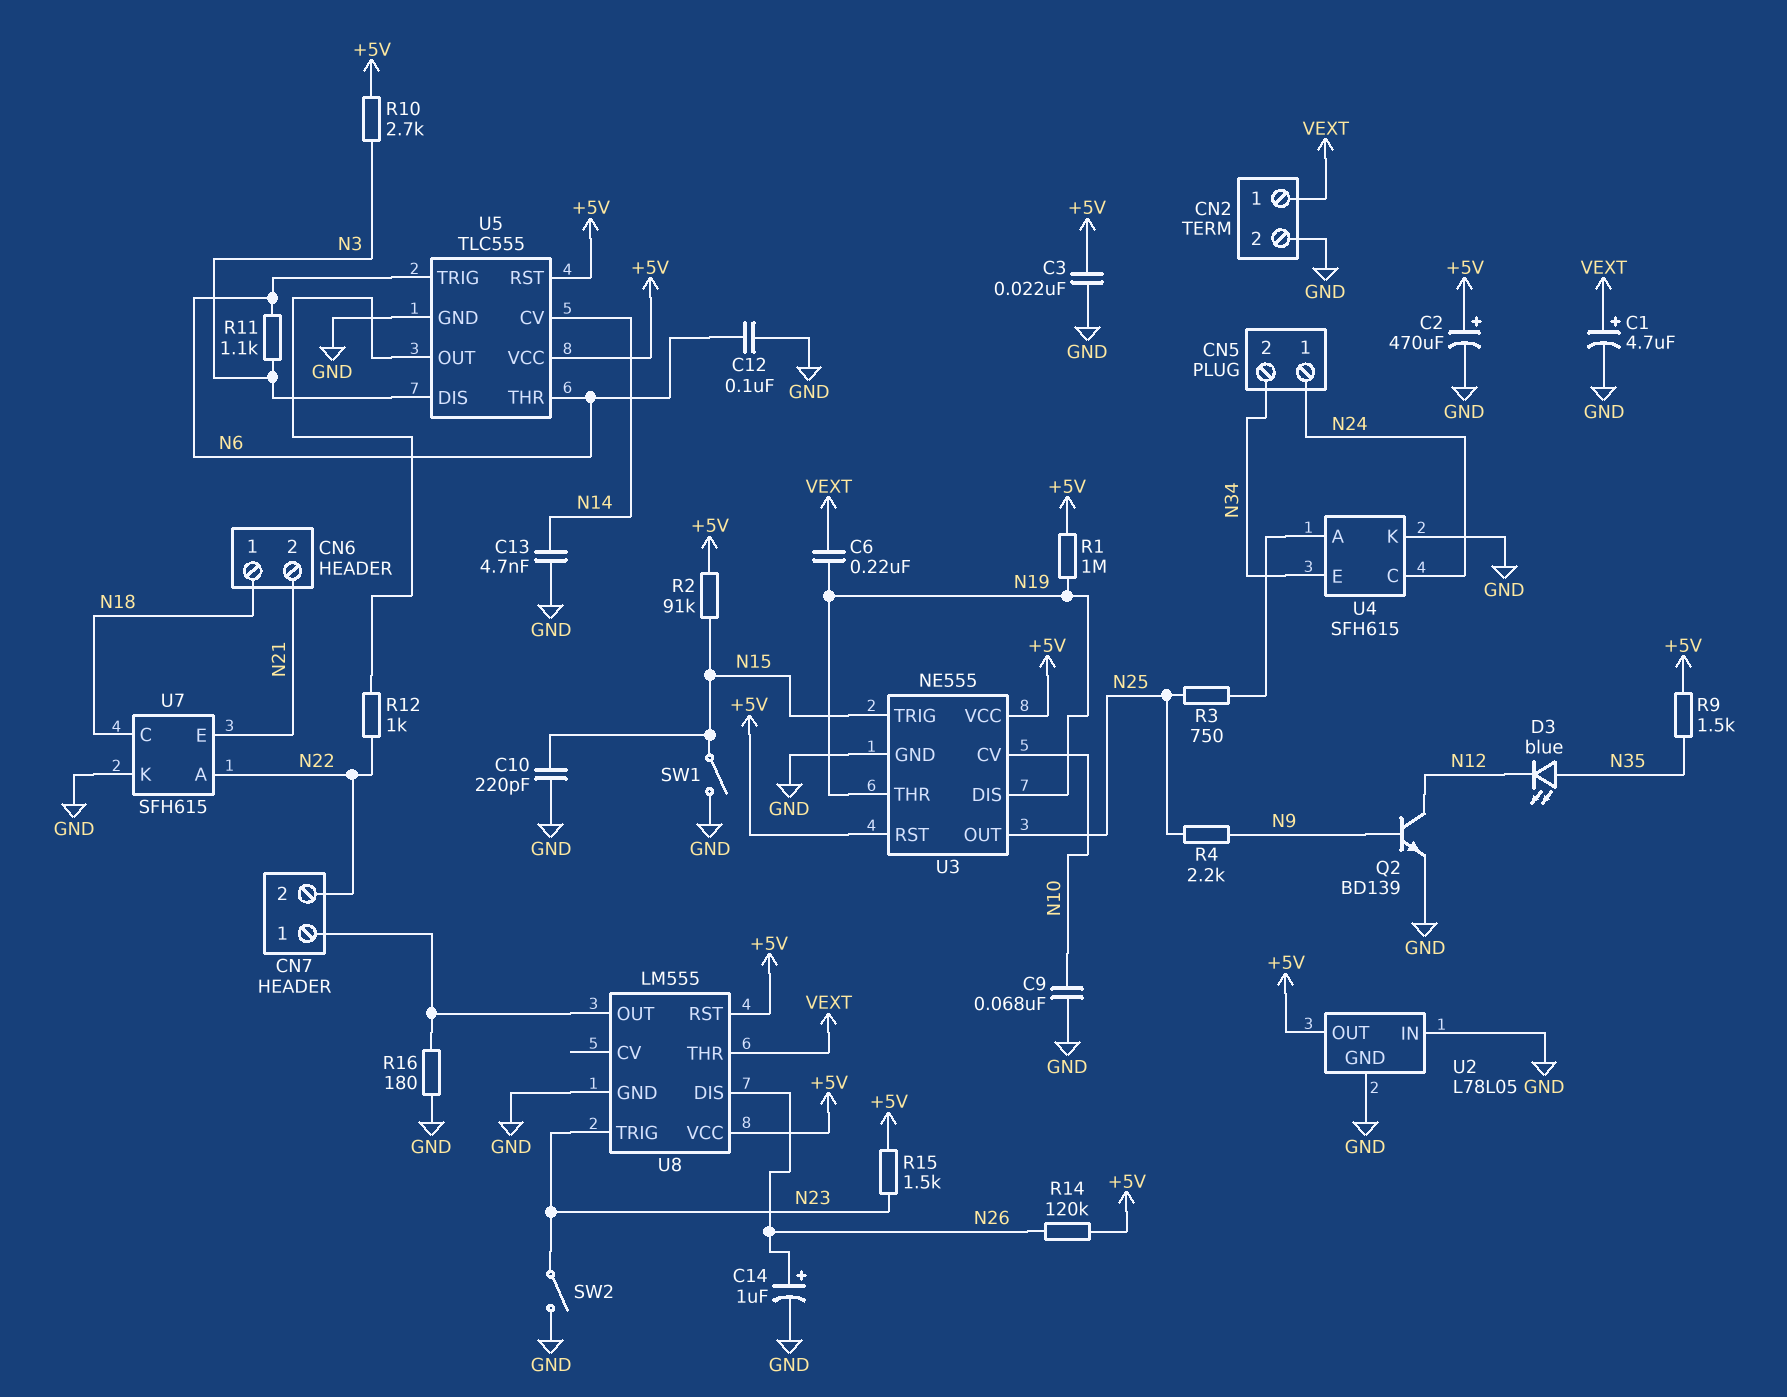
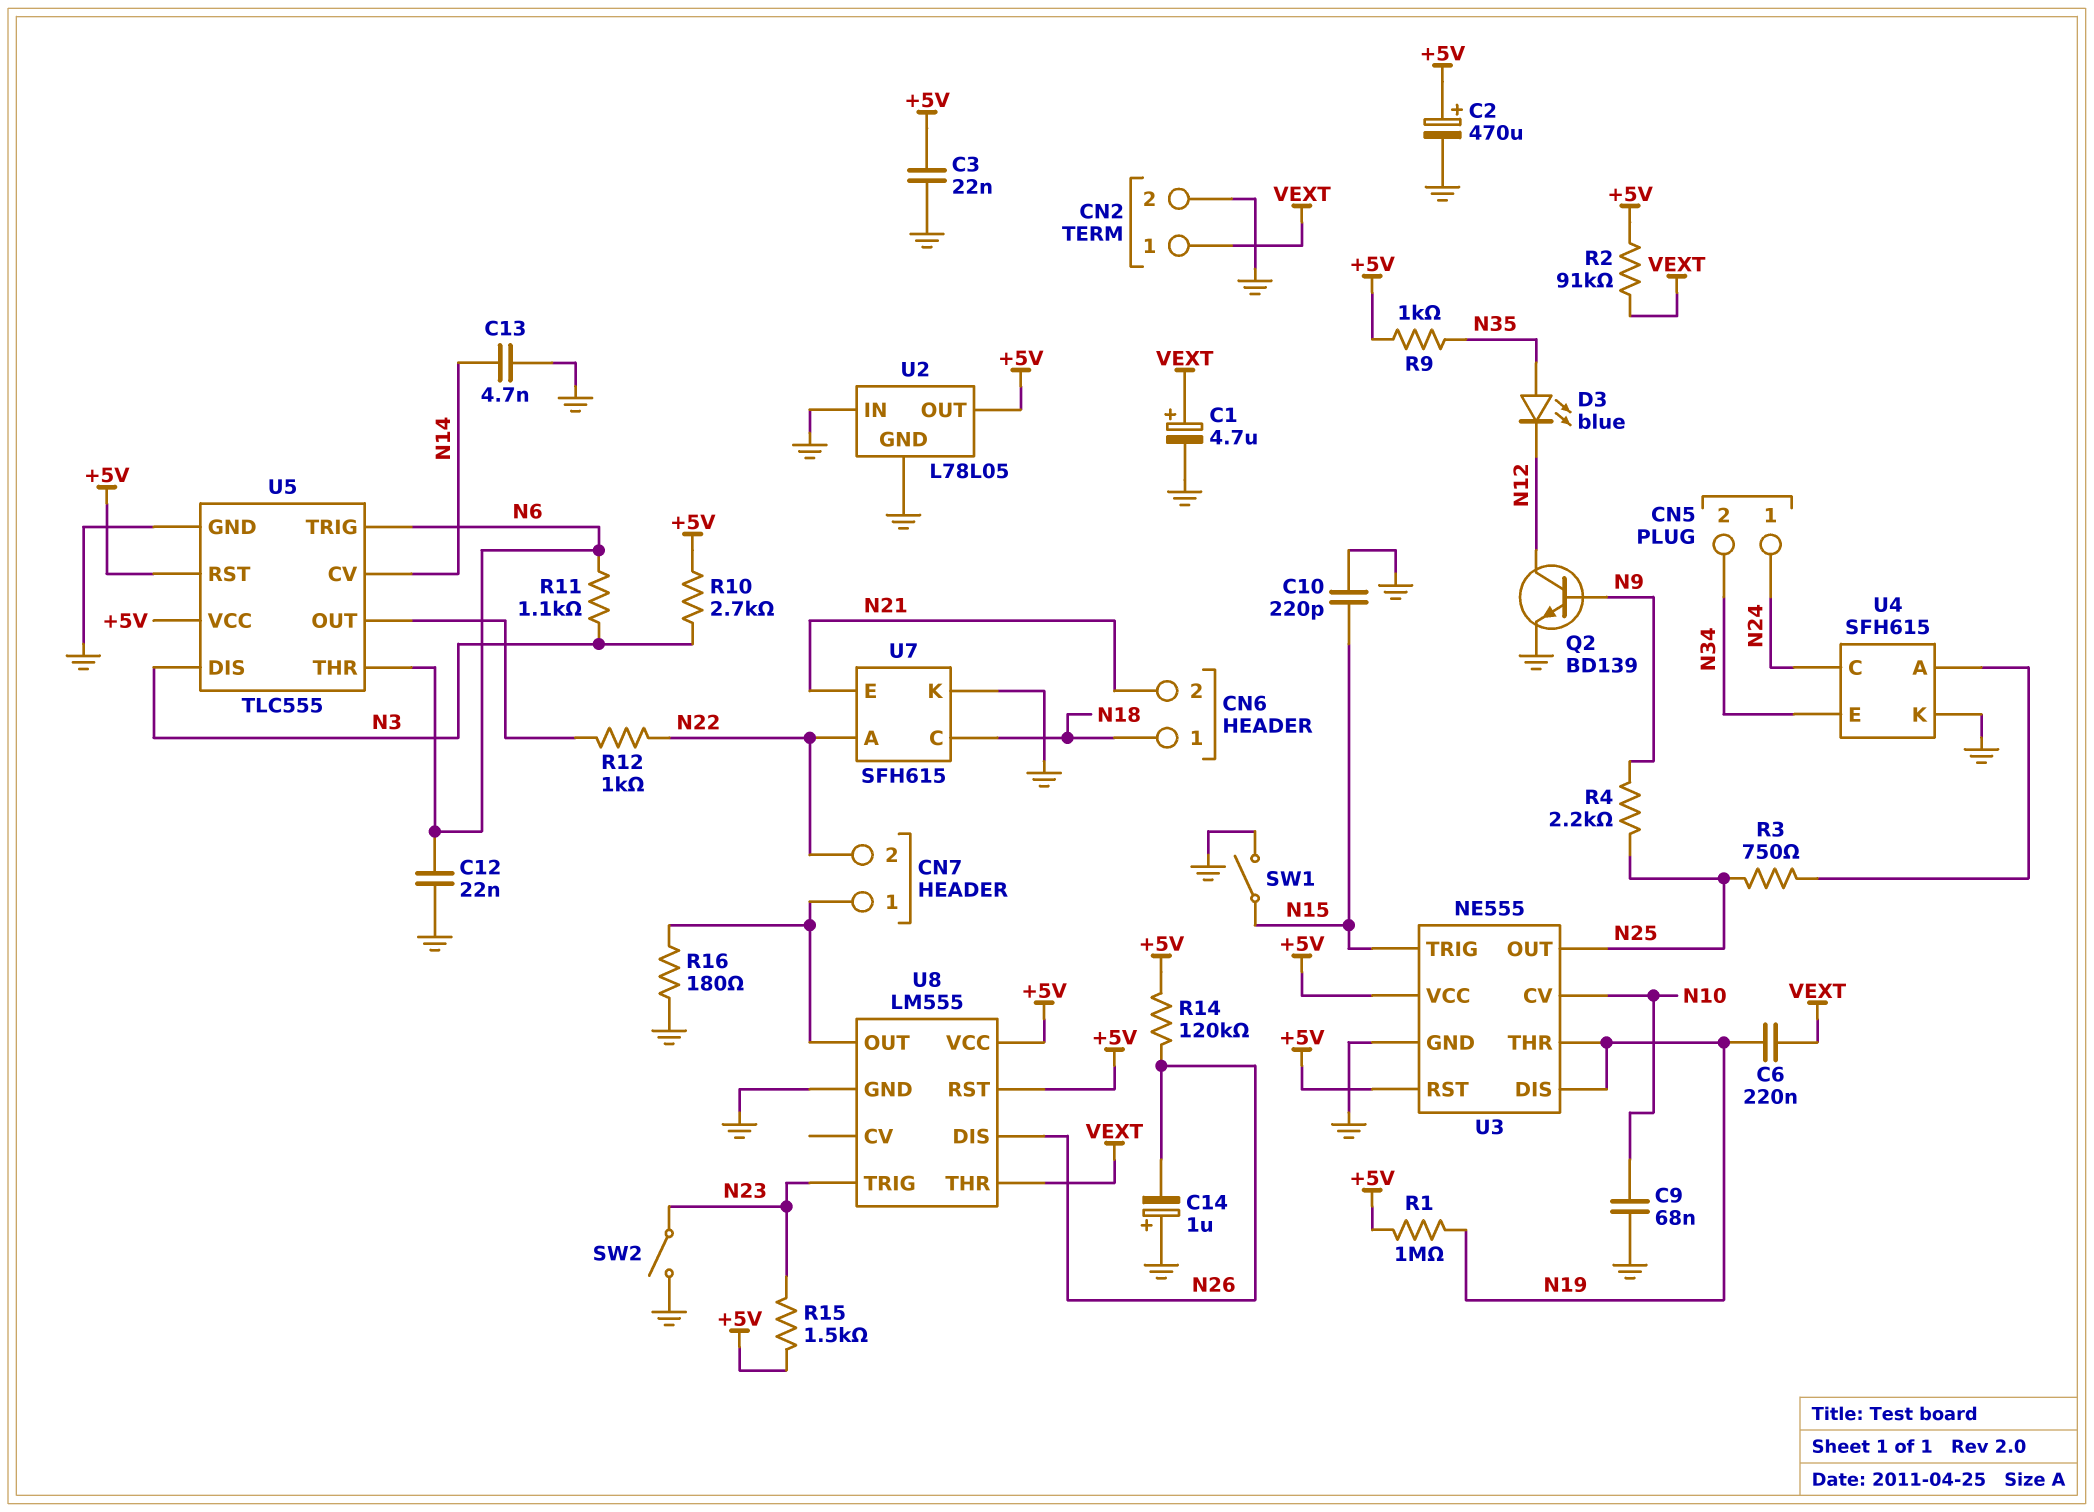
C12: 100nF (GND, N6) -> 22nF (GND, N6)
C14: 1uF (plus N26, minus GND) -> 1uF (plus GND, minus N26)
R2: 91k (+5V, N15) -> 91k (+5V, VEXT)
R9: 1.5k (+5V, N35) -> 1k (+5V, N35)

